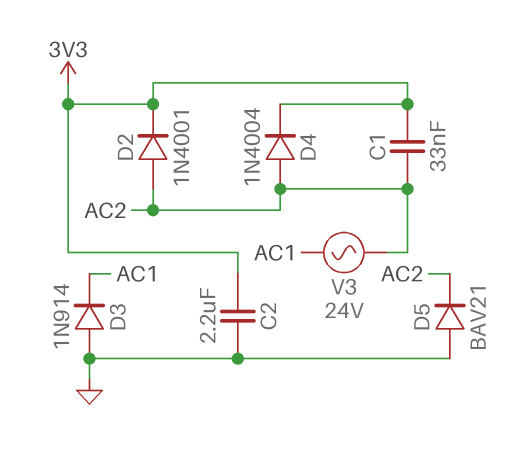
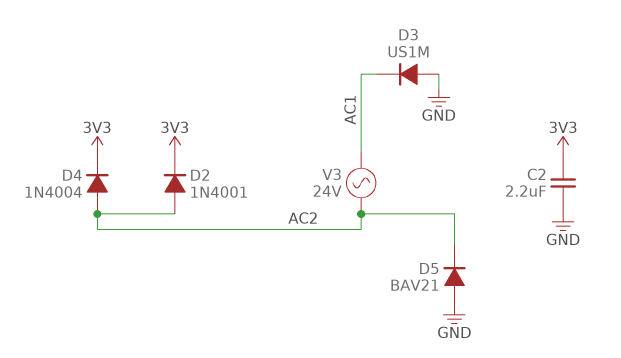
C1: 33nF (3V3, AC2) -> none
D3: diode 1N914 (A GND, K AC1) -> diode US1M (A GND, K AC1)

